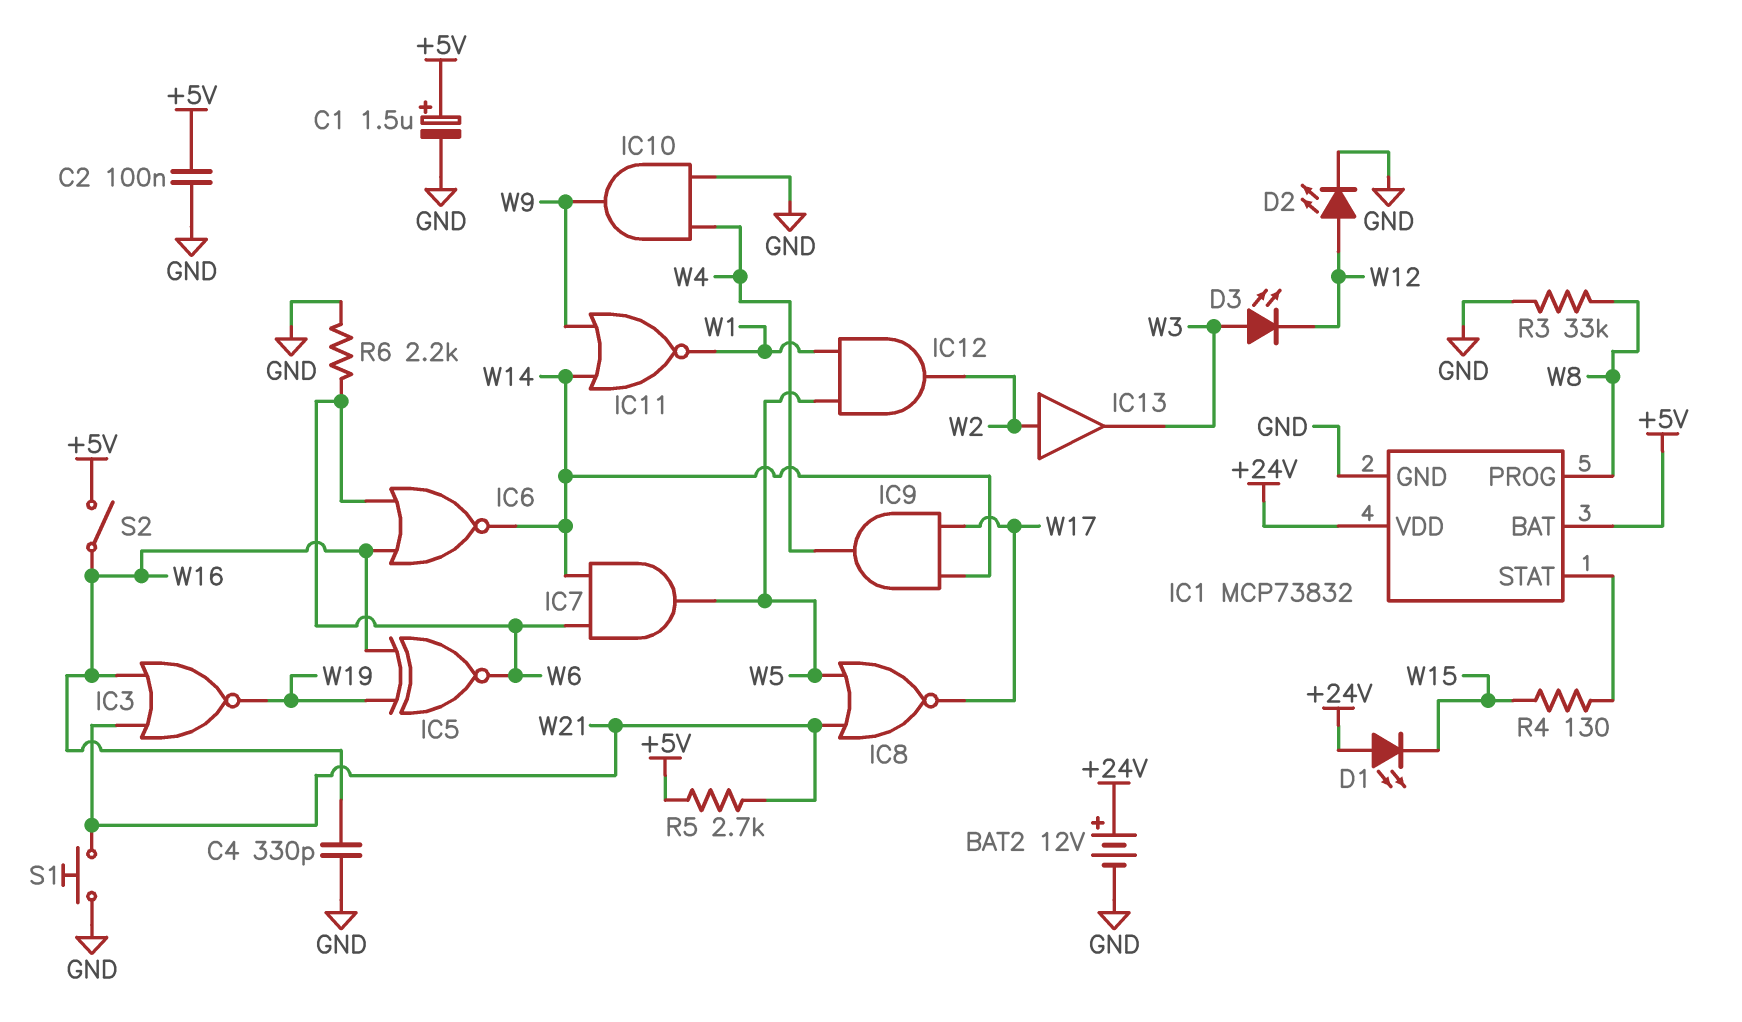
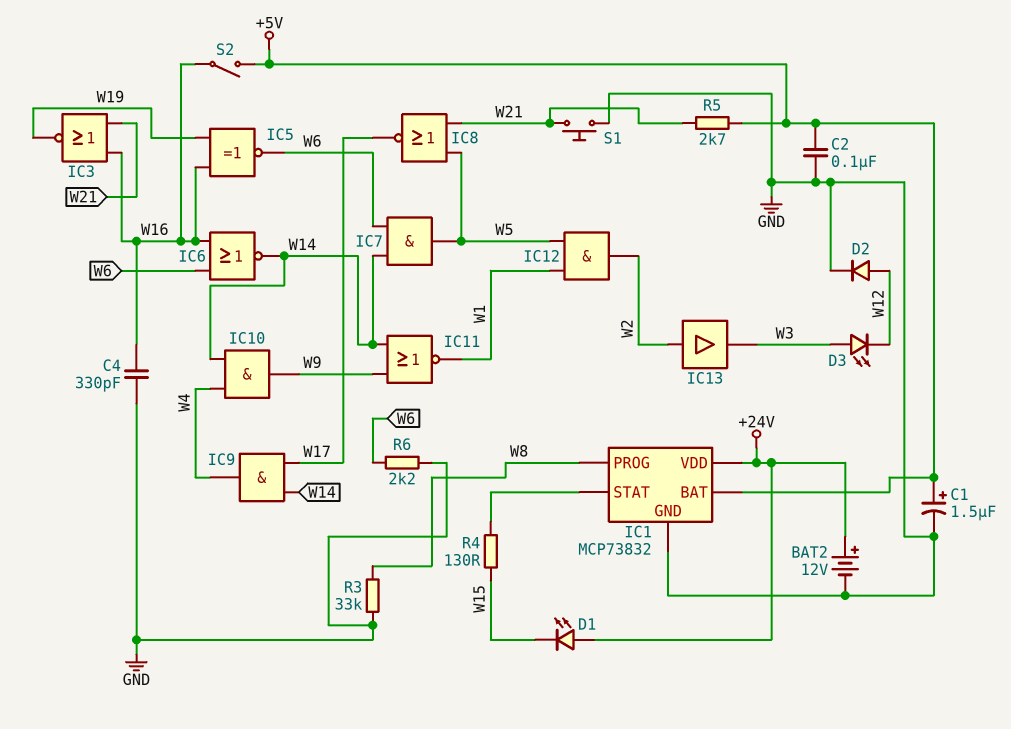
D2: LED (A W12, K GND) -> diode (A W12, K GND)
IC10: AND (in GND, in W4, out W9) -> AND (in W4, in W14, out W9)

